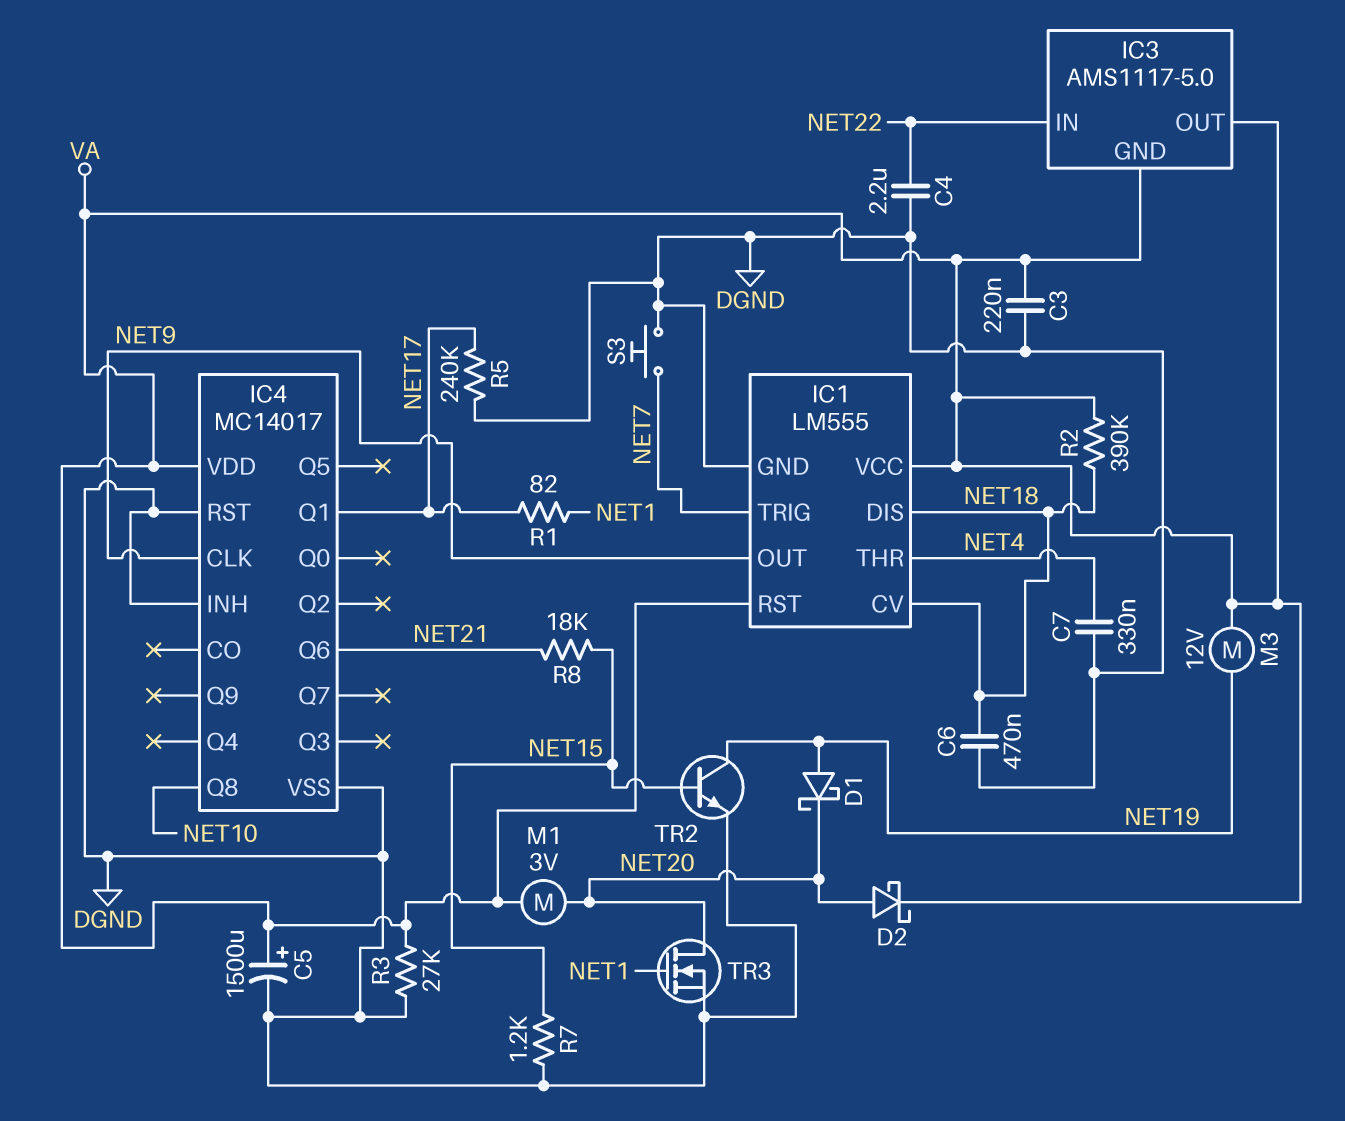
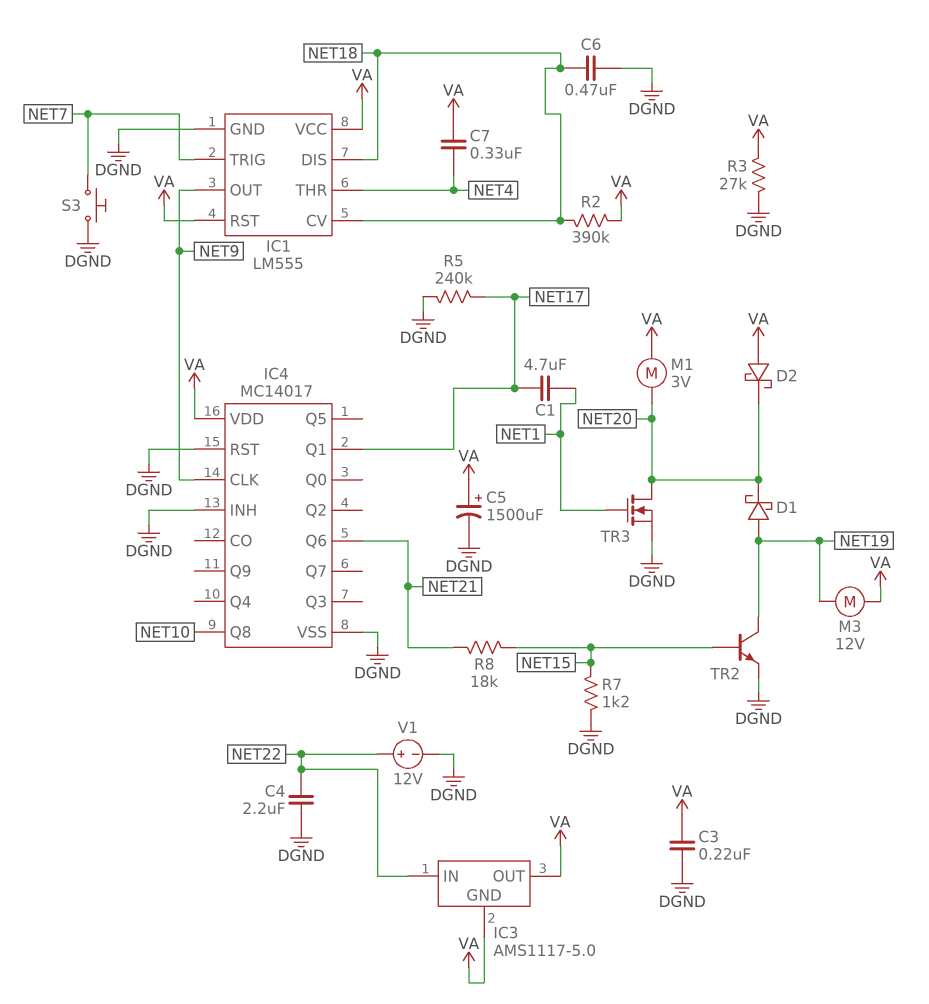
C1: none -> 4.7uF (NET1, NET17)
C7: 330nF (DGND, NET4) -> 330nF (NET4, VA)
D2: schottky (A NET20, K VA) -> schottky (A VA, K NET20)
R1: 82 (NET1, NET17) -> none
V1: none -> 12V (plus NET22, minus DGND)

